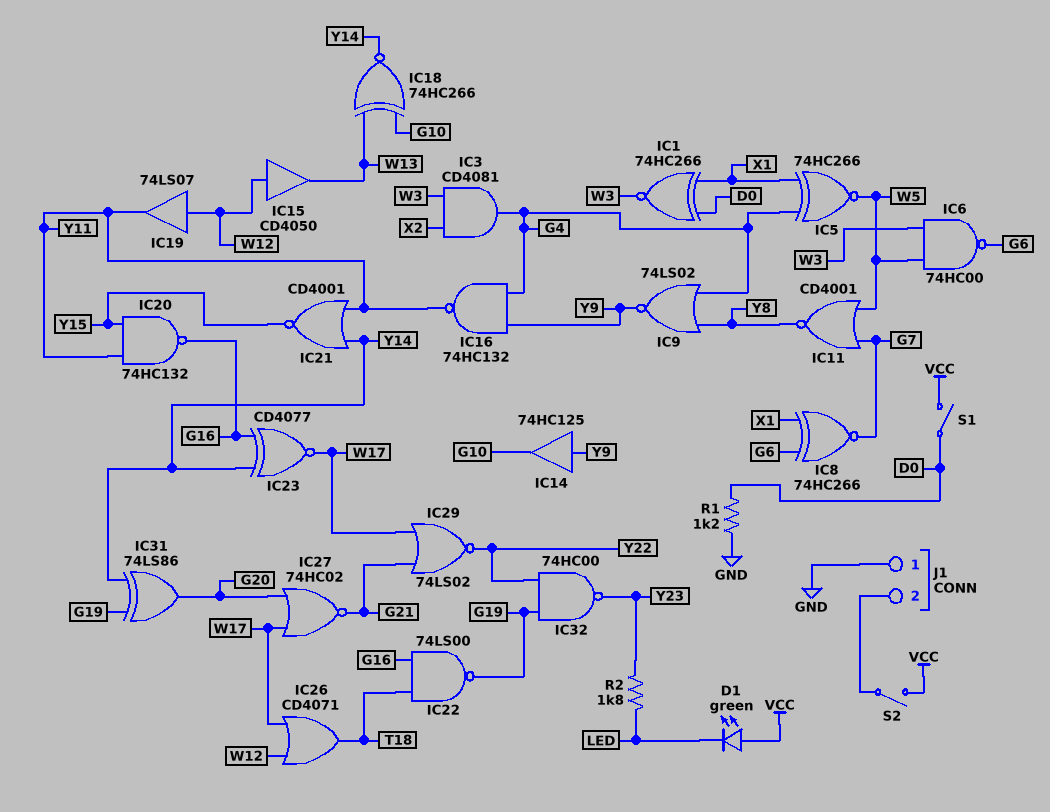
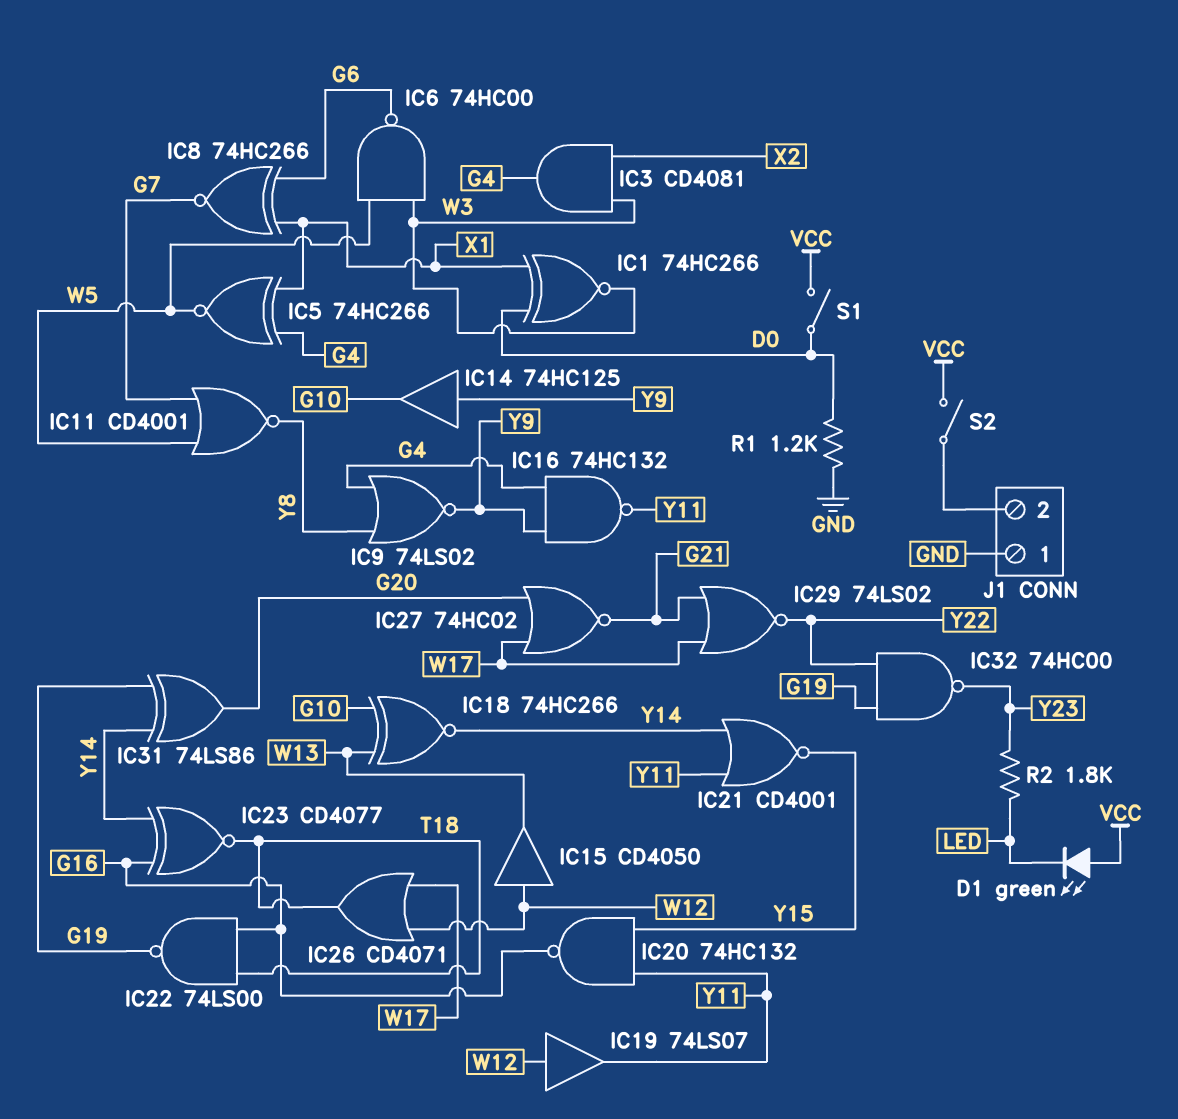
IC23: XNOR CD4077 (in G16, in Y14, out W17) -> XNOR CD4077 (in G16, in Y14, out T18)

